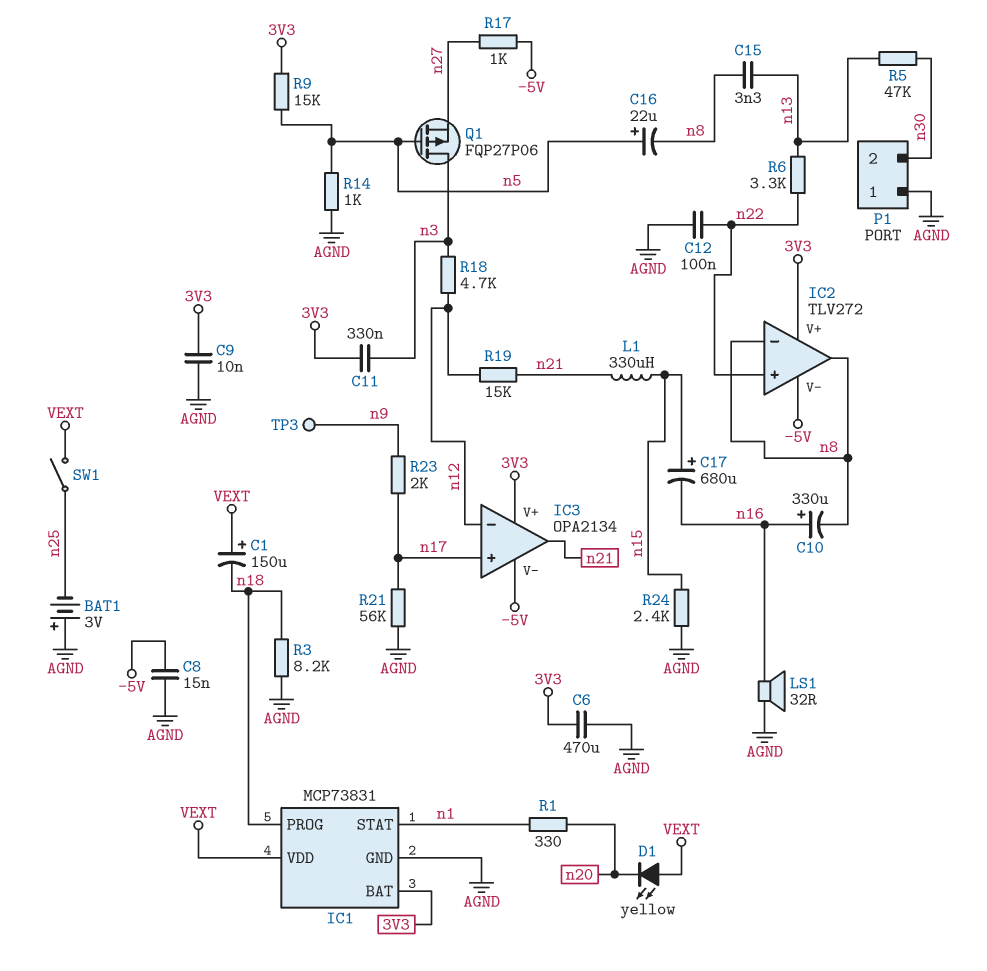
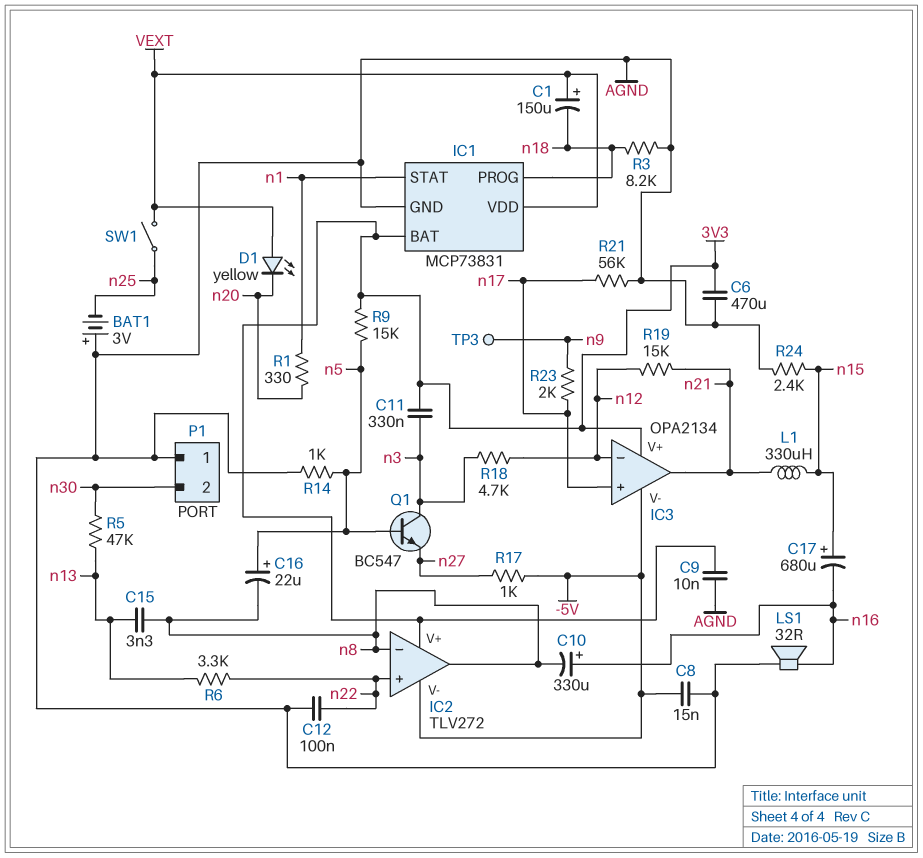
Q1: PMOS FQP27P06 (G n5, D n3, S n27) -> NPN BC547 (B n5, C n3, E n27)

